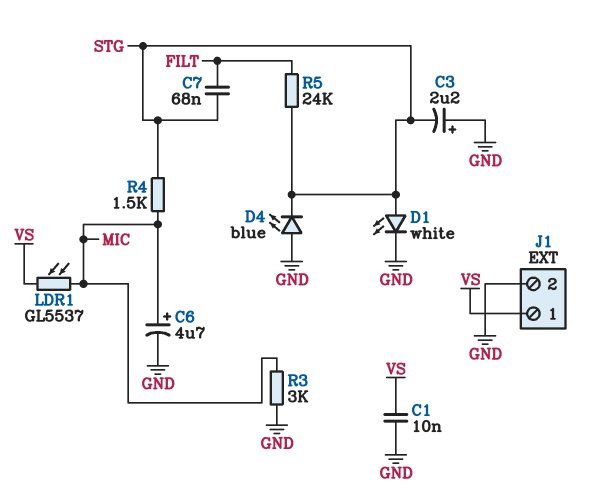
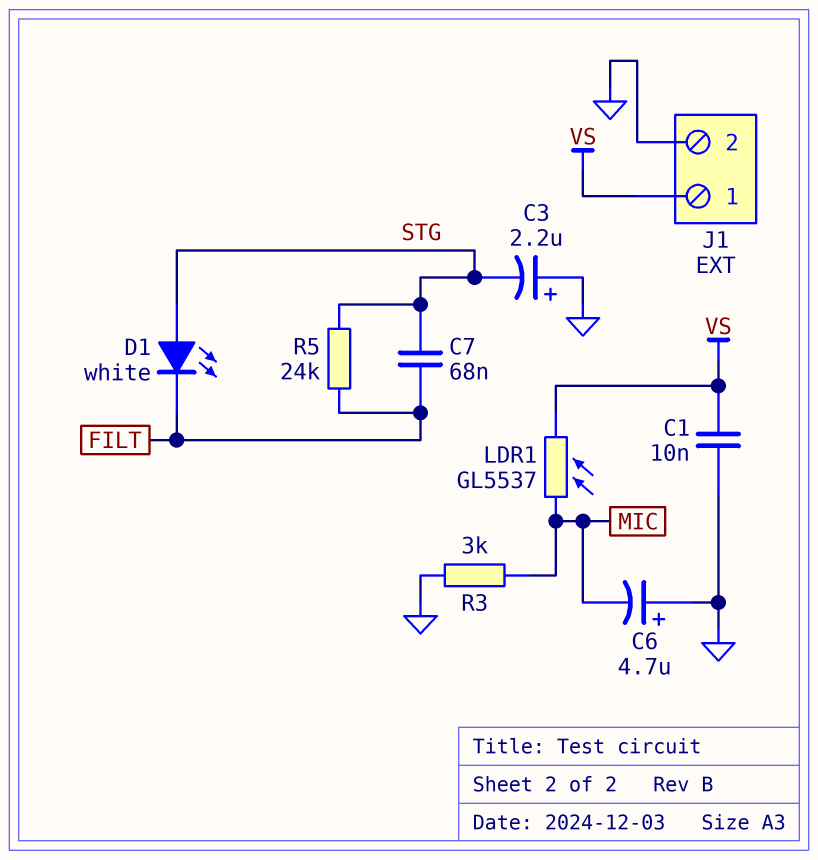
C6: 4.7uF (plus MIC, minus GND) -> 4.7uF (plus GND, minus MIC)
D1: LED white (A STG, K GND) -> LED white (A STG, K FILT)
D4: LED blue (A GND, K STG) -> none
R4: 1.5k (MIC, STG) -> none

